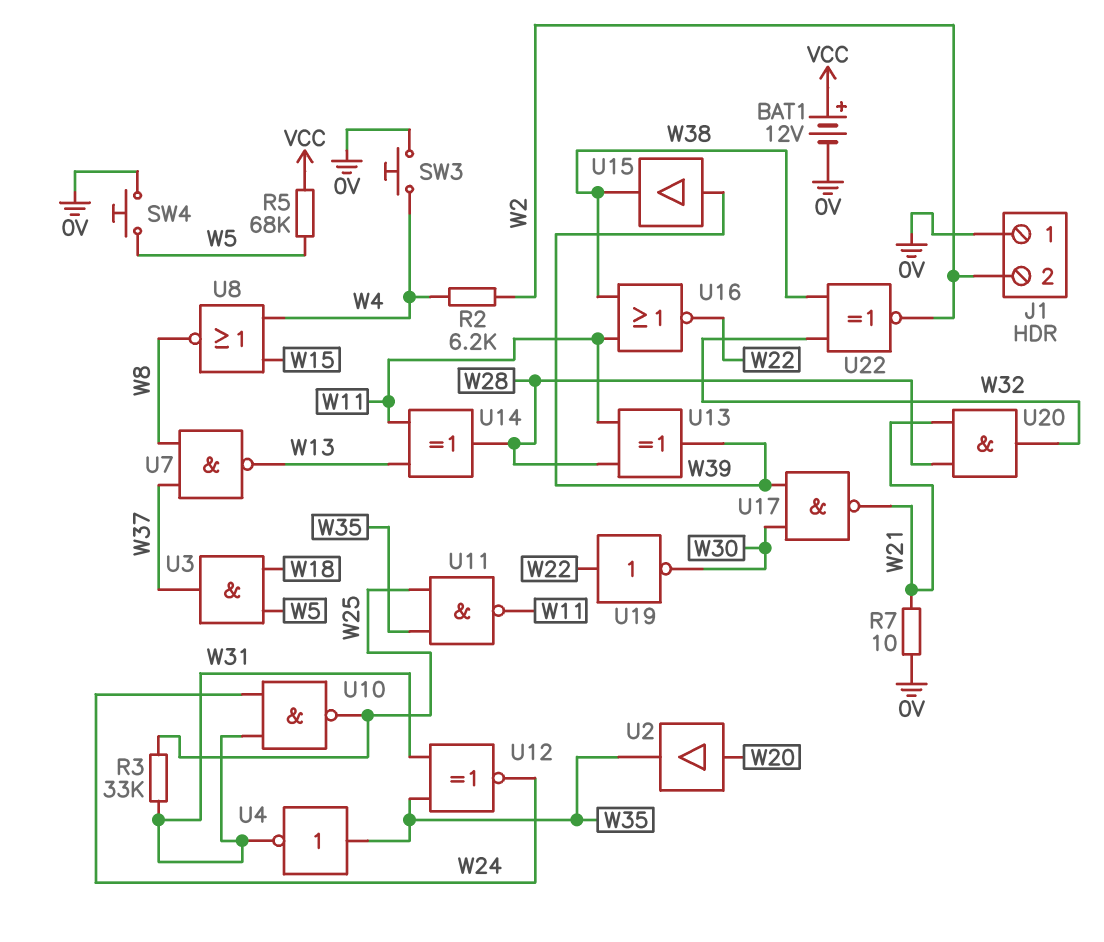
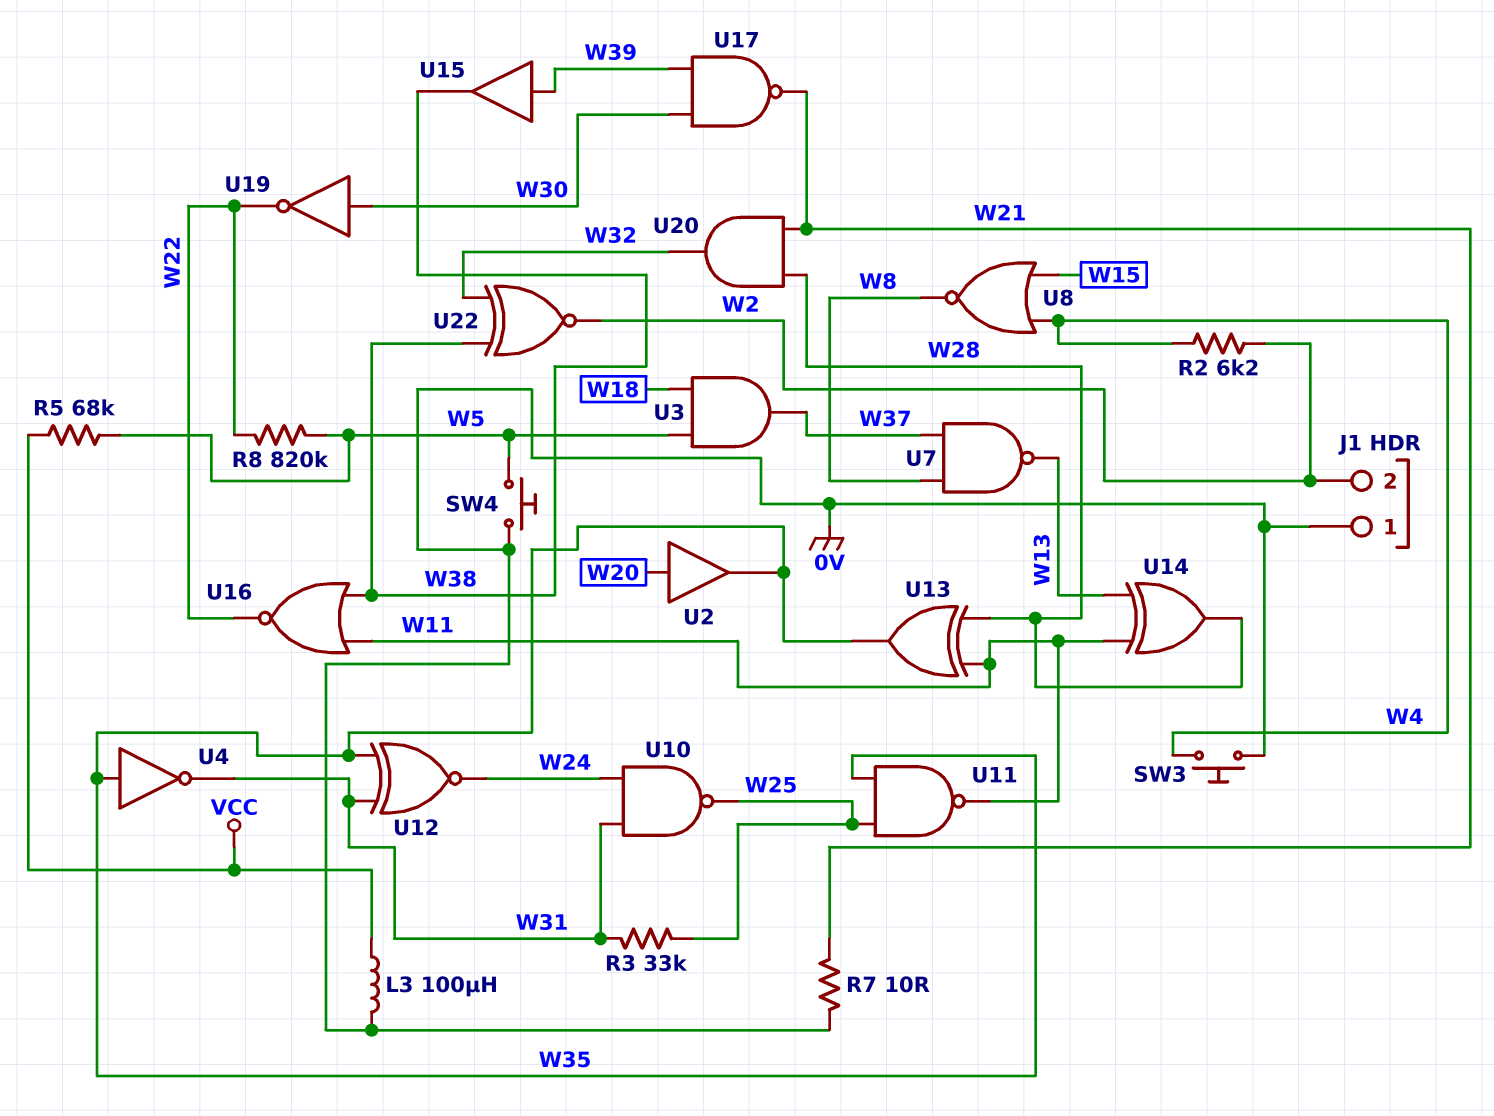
BAT1: 12V (plus VCC, minus 0V) -> none
L3: none -> 100uH (0V, VCC)
R8: none -> 820k (W5, W22)
U13: XOR (in W11, in W28, out W39) -> XOR (in W11, in W28, out W35)
U19: NOT (in W22, out W30) -> NOT (in W30, out W22)

